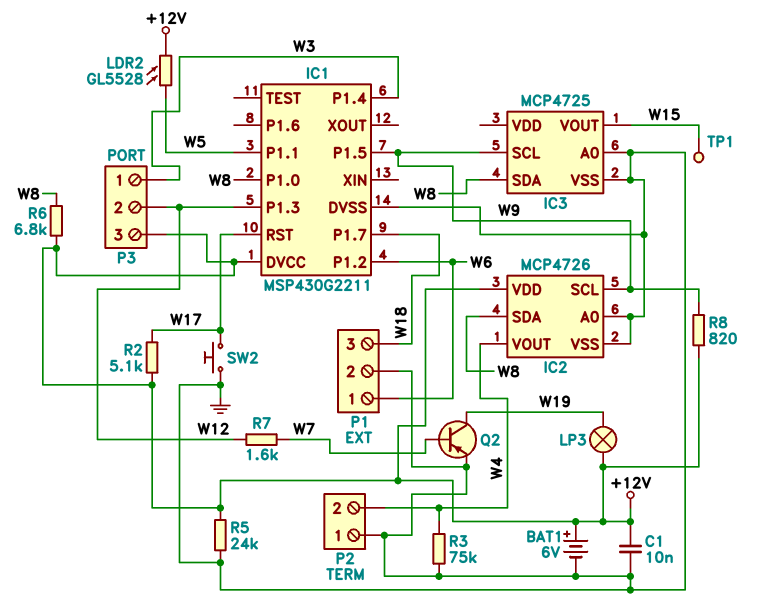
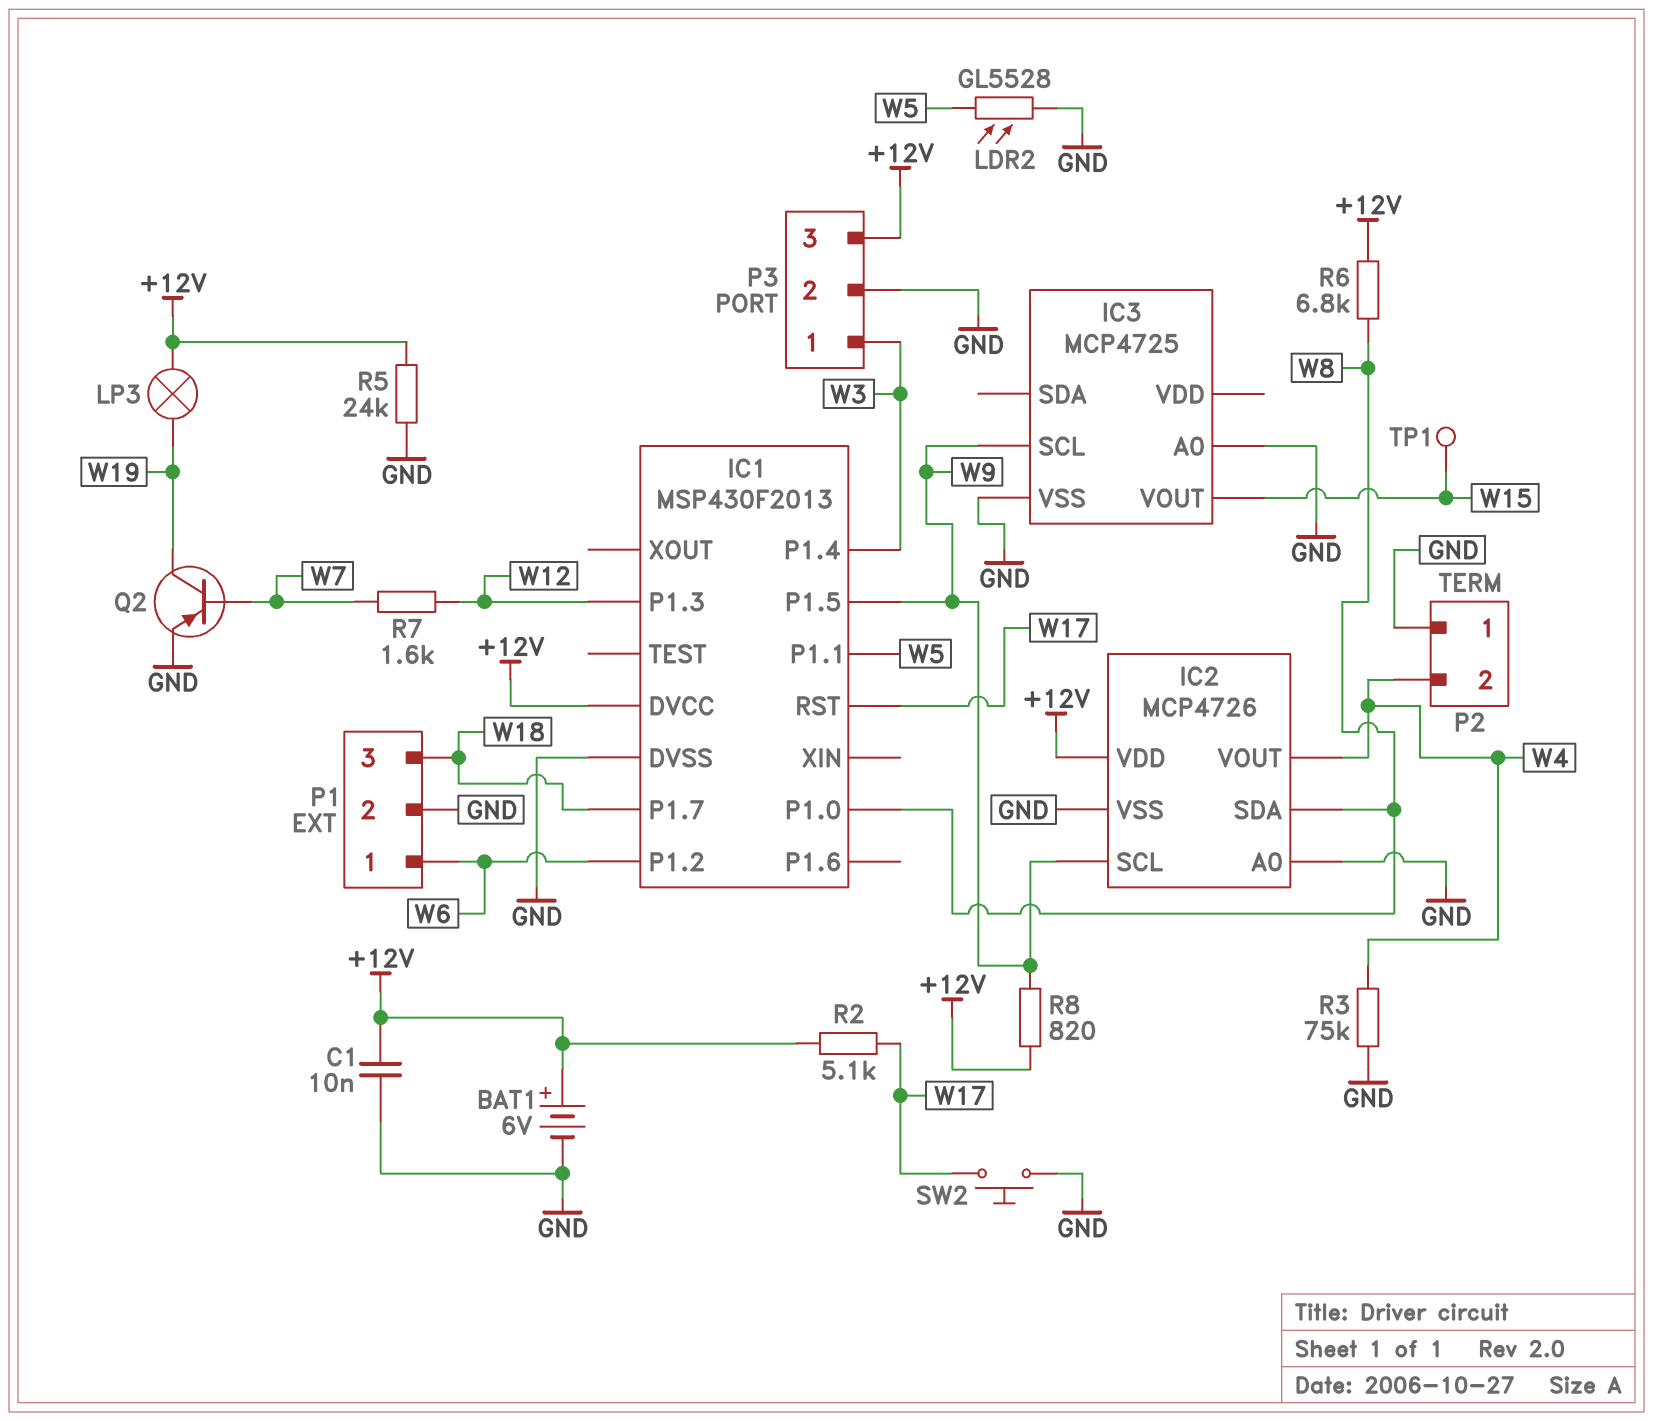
IC1: MSP430G2211 -> MSP430F2013
IC3 pin SDA: W8 -> none
LDR2: GL5528 (+12V, W5) -> GL5528 (GND, W5)
P3 pin 2: W12 -> GND

